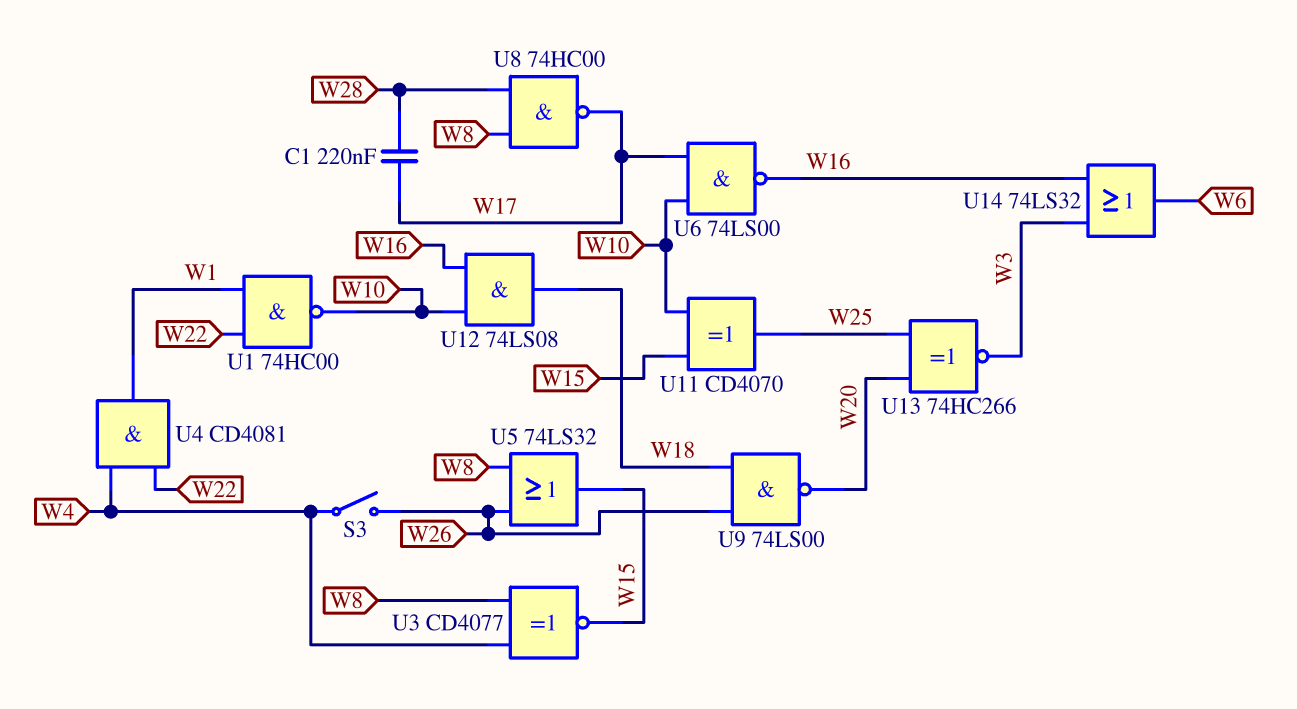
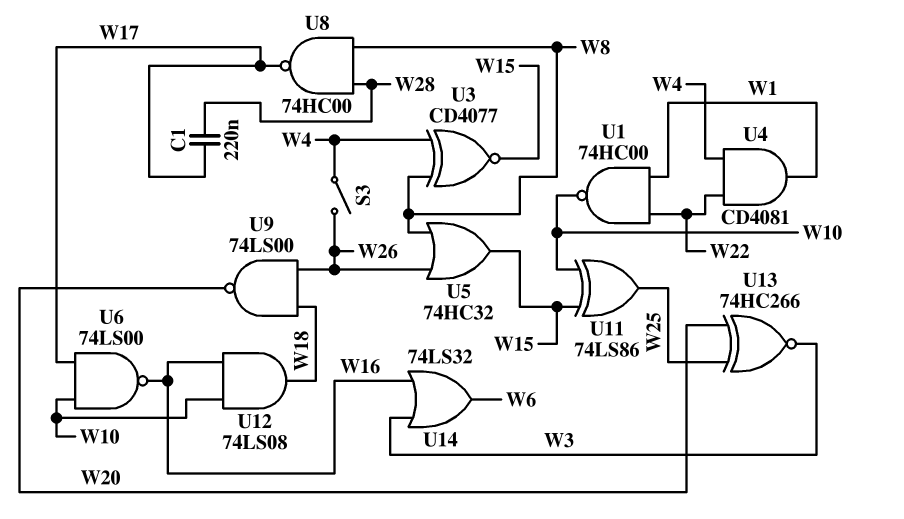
U5: OR 74LS32 (in W8, in W26, out W15) -> OR 74HC32 (in W8, in W26, out W15)
U11: XOR CD4070 (in W10, in W15, out W25) -> XOR 74LS86 (in W10, in W15, out W25)

